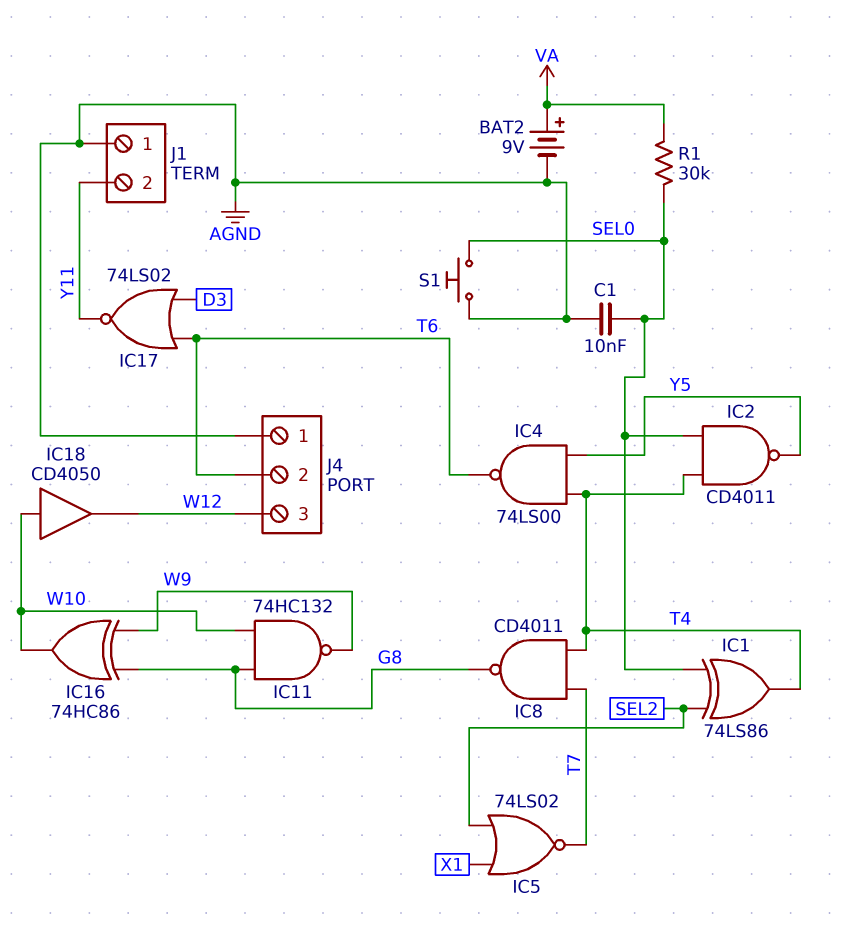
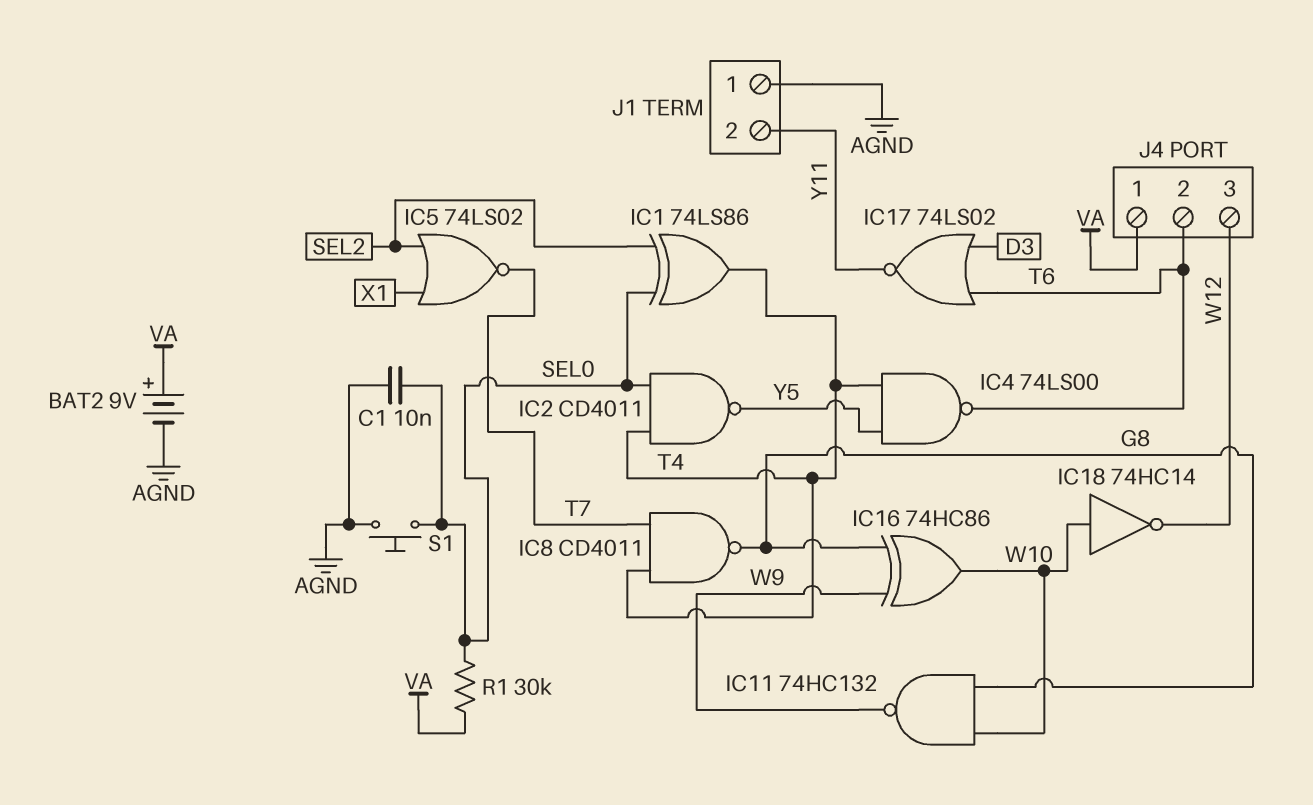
IC18: buffer CD4050 (in W10, out W12) -> NOT 74HC14 (in W10, out W12)
J4 pin 1: AGND -> VA

